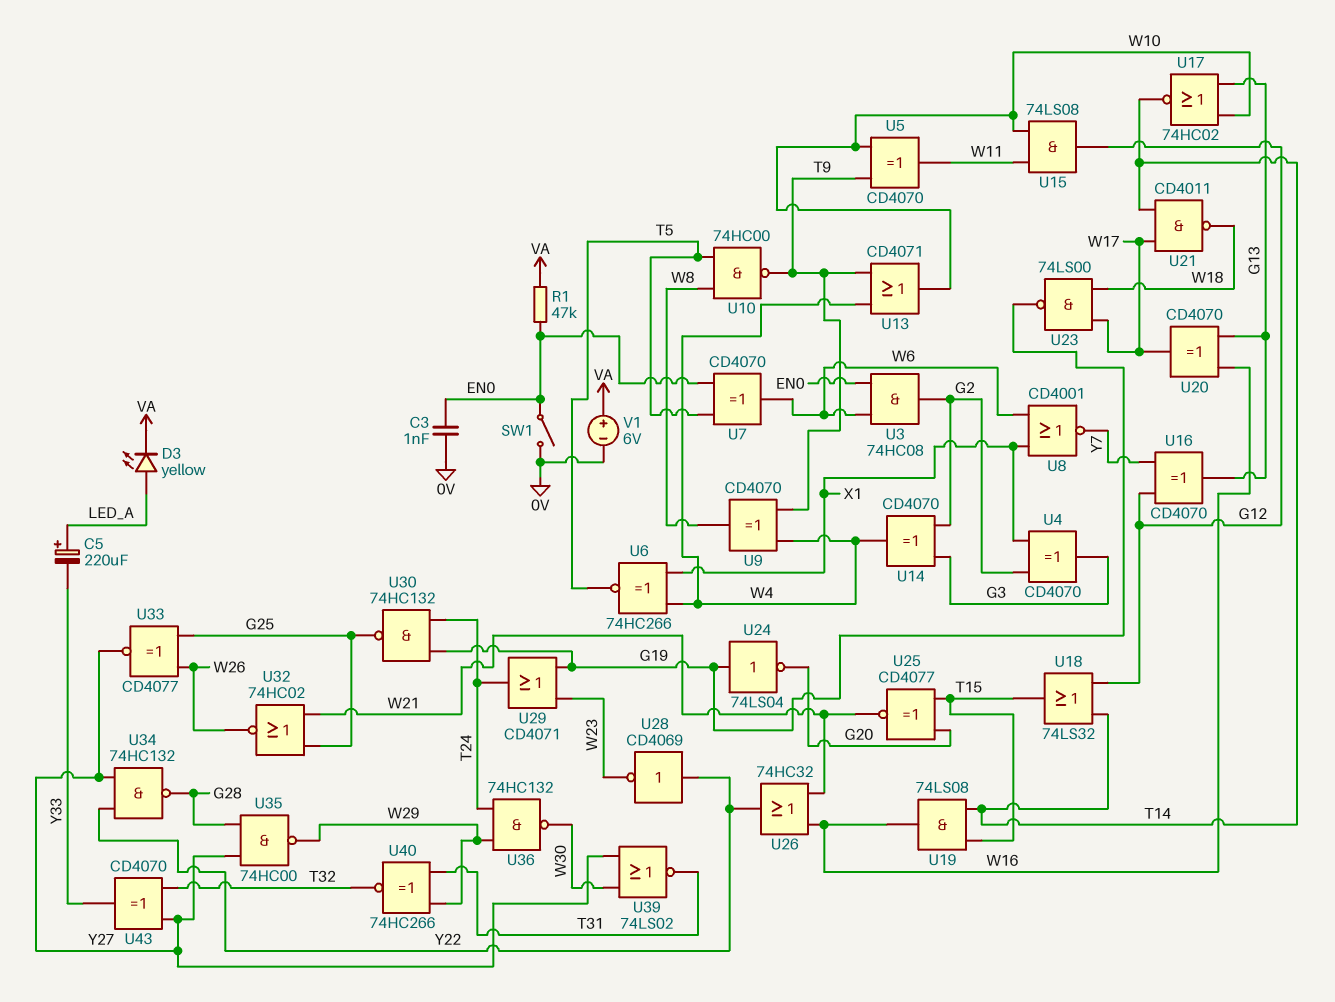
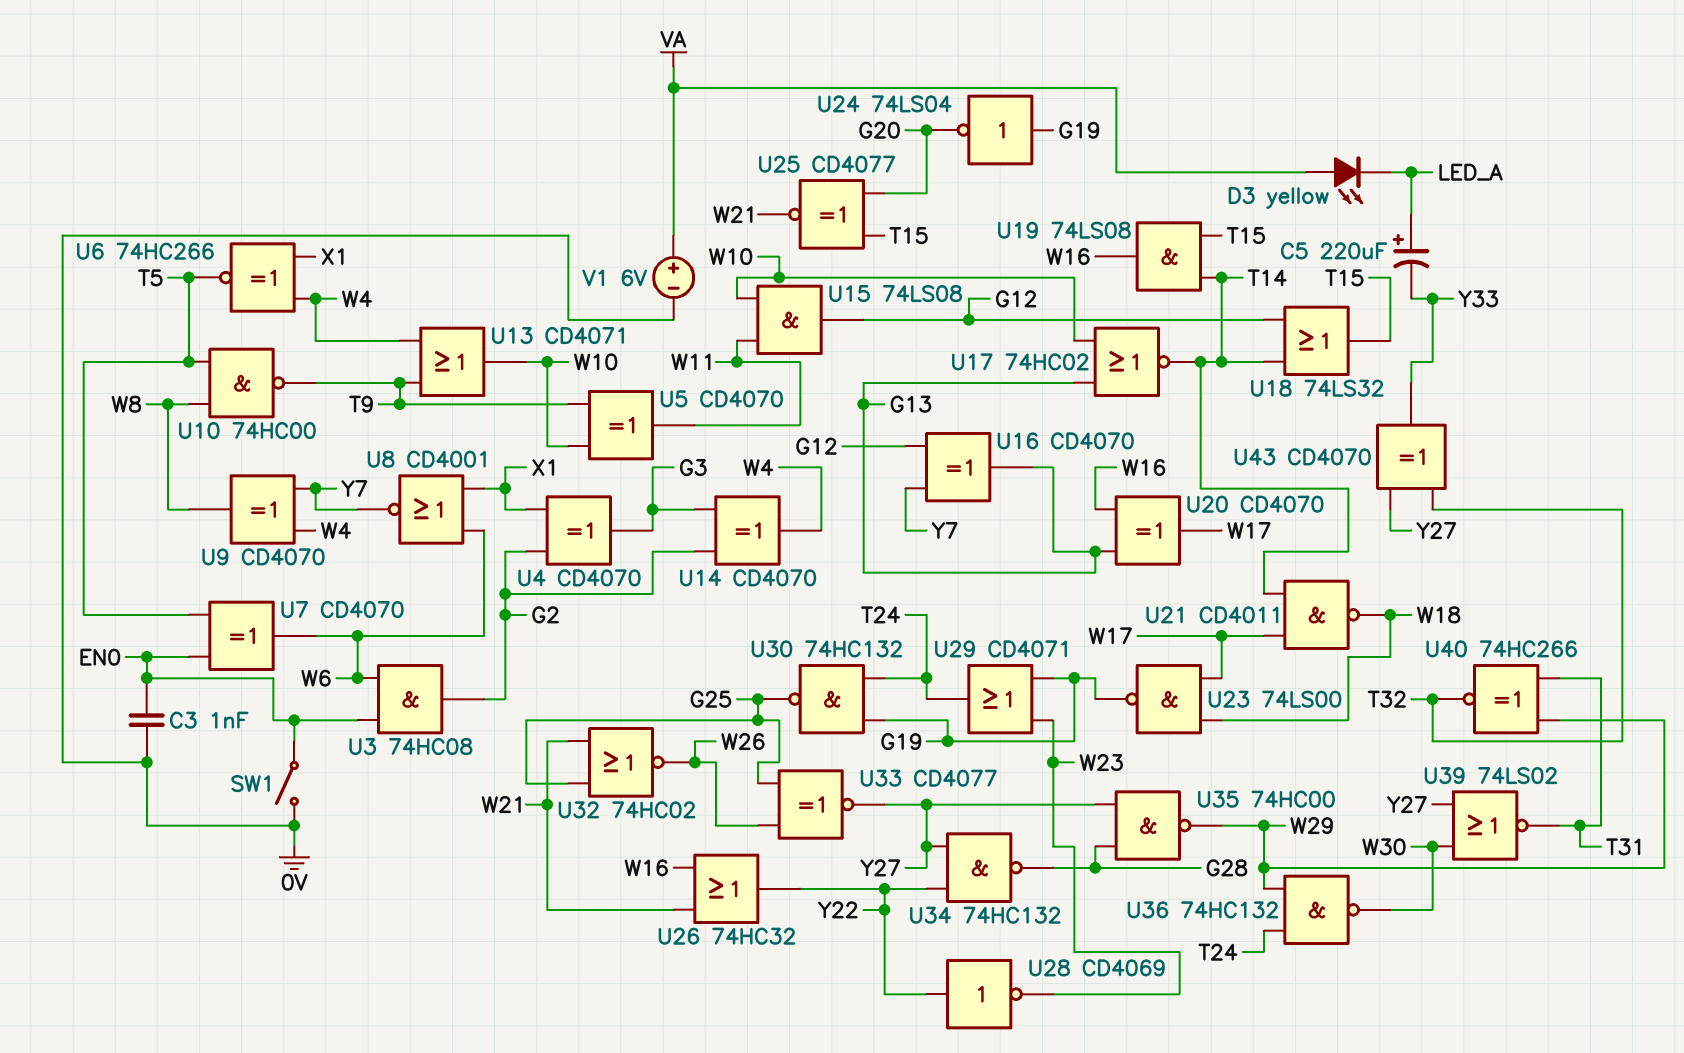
D3: LED yellow (A LED_A, K VA) -> LED yellow (A VA, K LED_A)
R1: 47k (EN0, VA) -> none
U9: XOR CD4070 (in T9, in W4, out W8) -> XOR CD4070 (in W4, in Y7, out W8)

